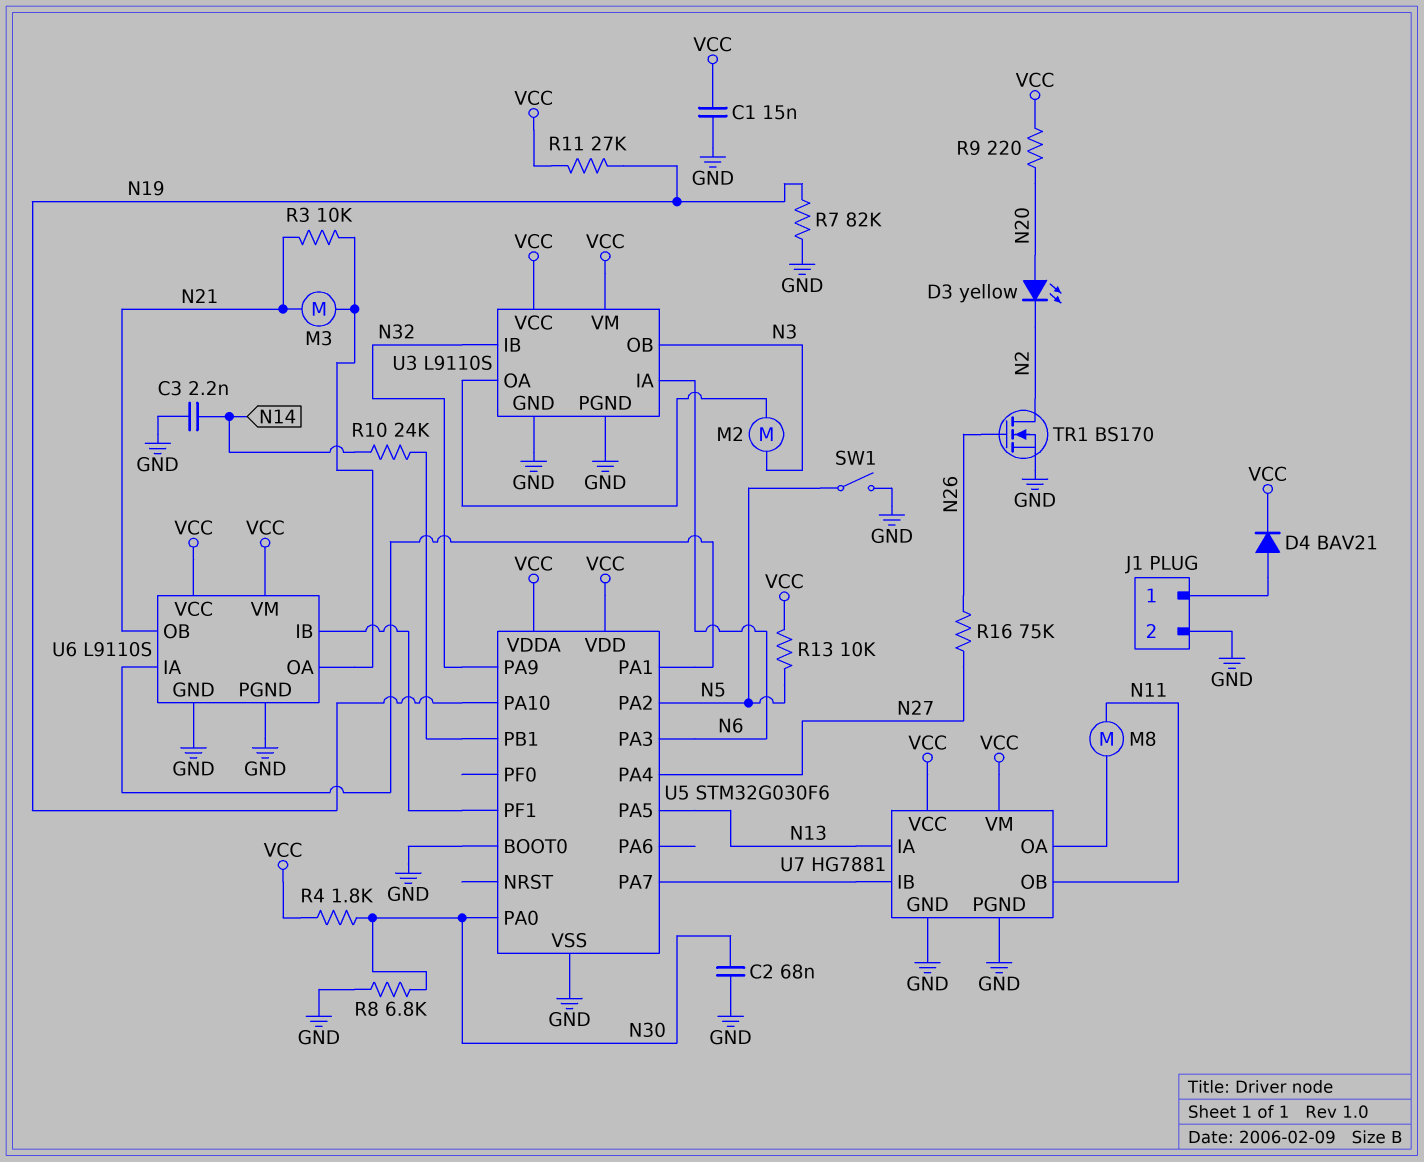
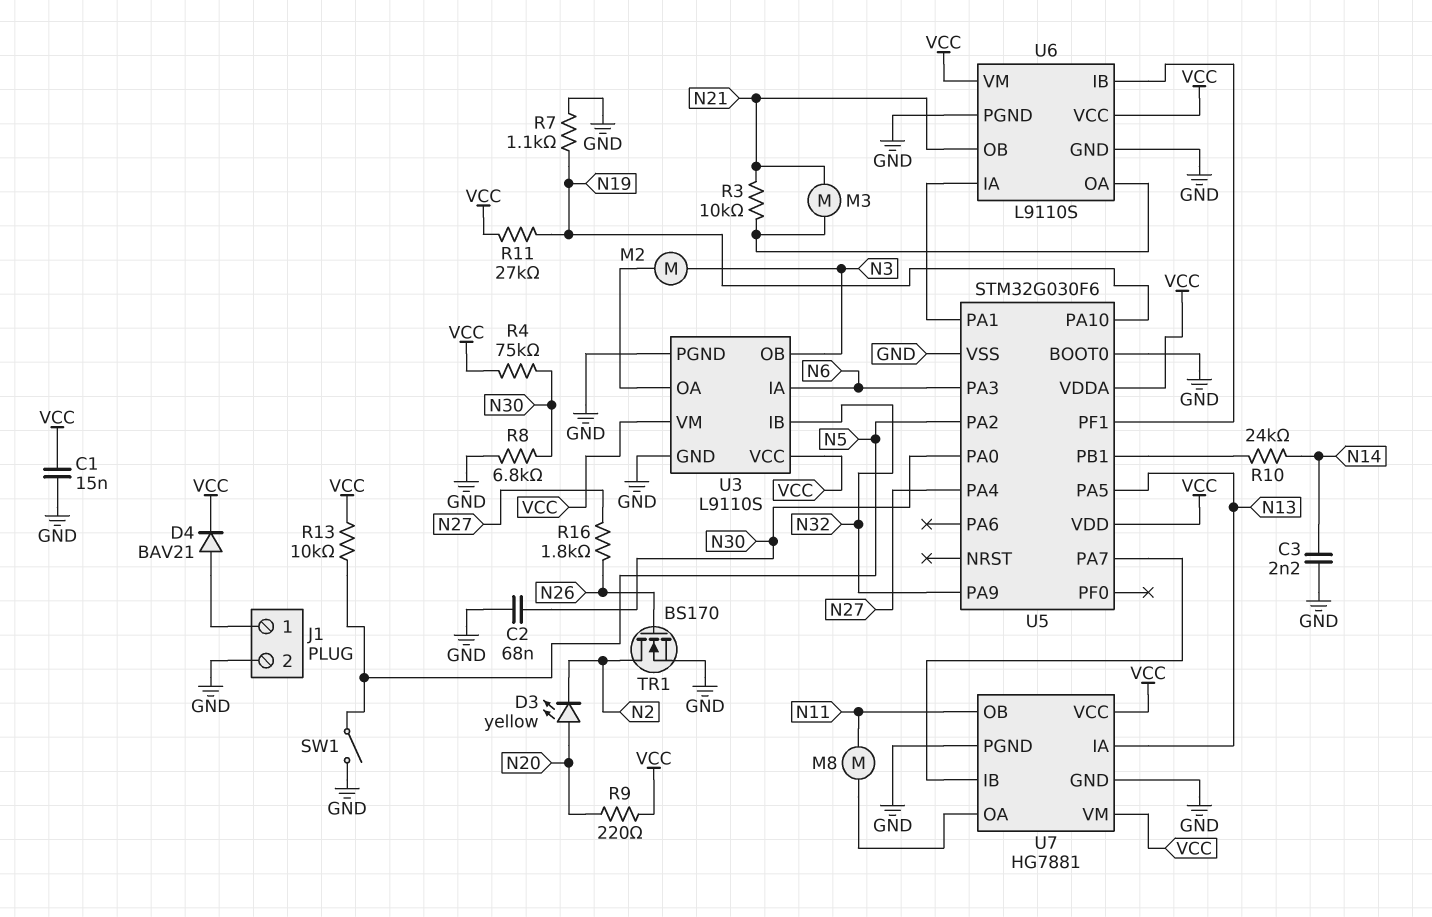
R4: 1.8k (N30, VCC) -> 75k (N30, VCC)
R7: 82k (GND, N19) -> 1.1k (GND, N19)
R16: 75k (N26, N27) -> 1.8k (N26, N27)

